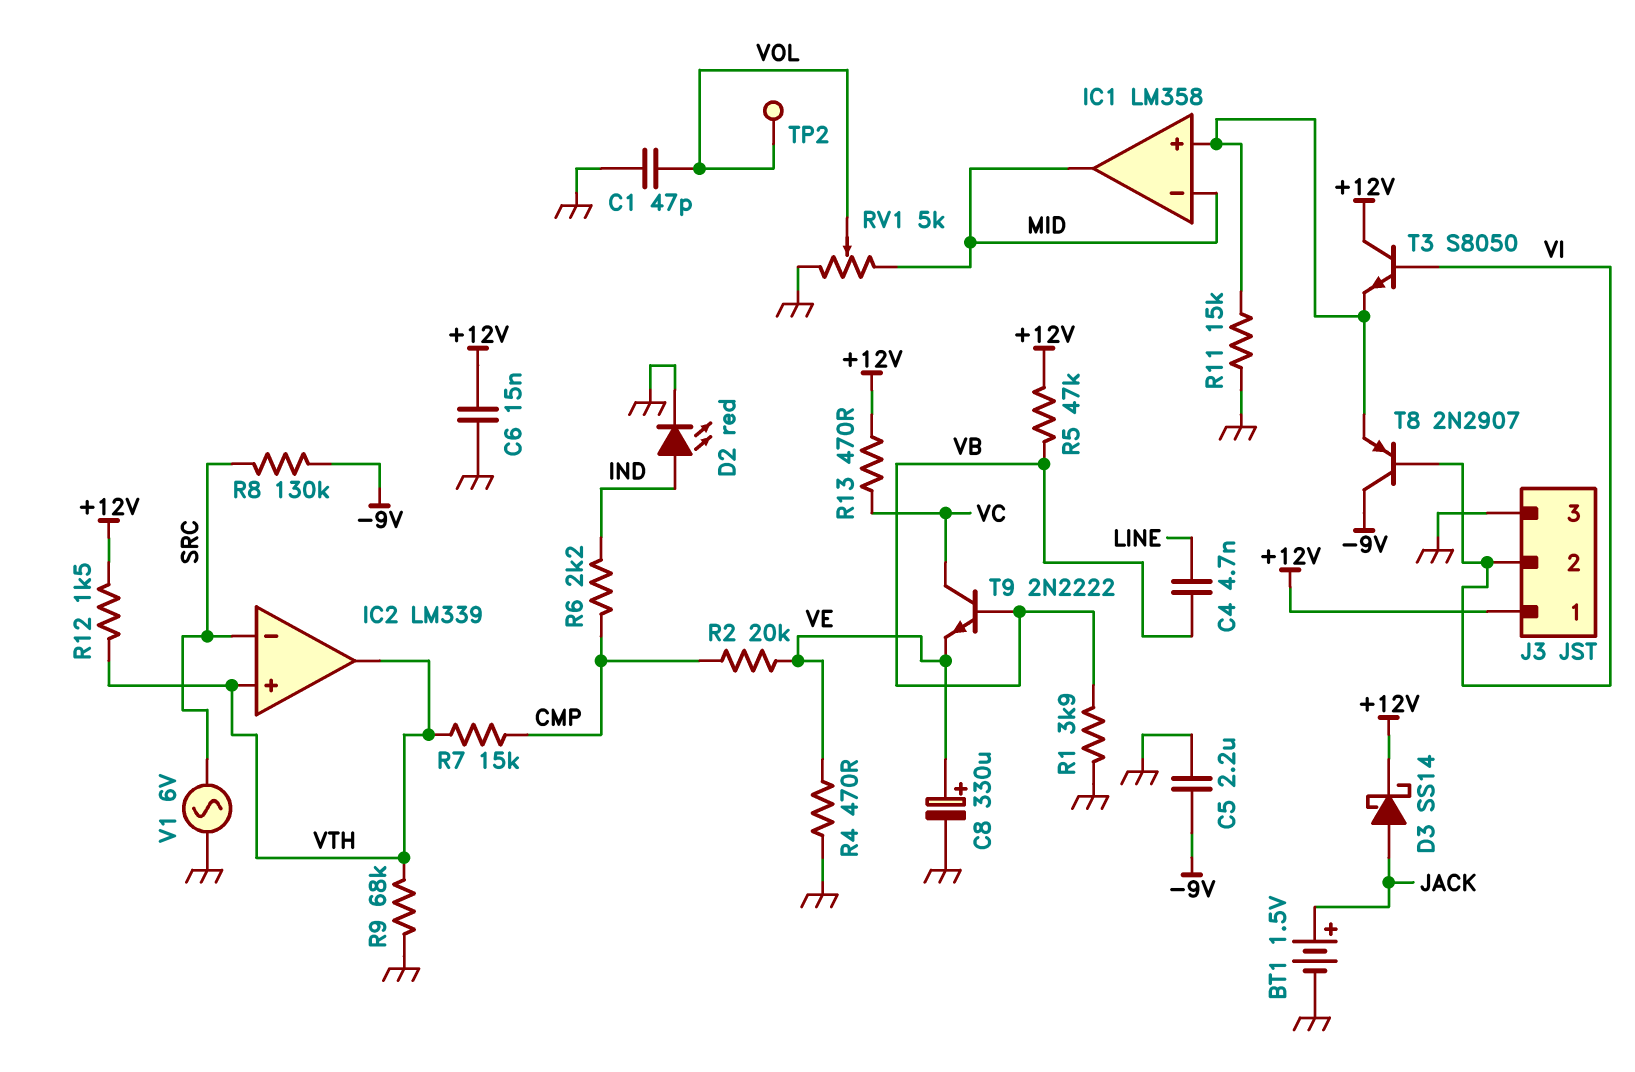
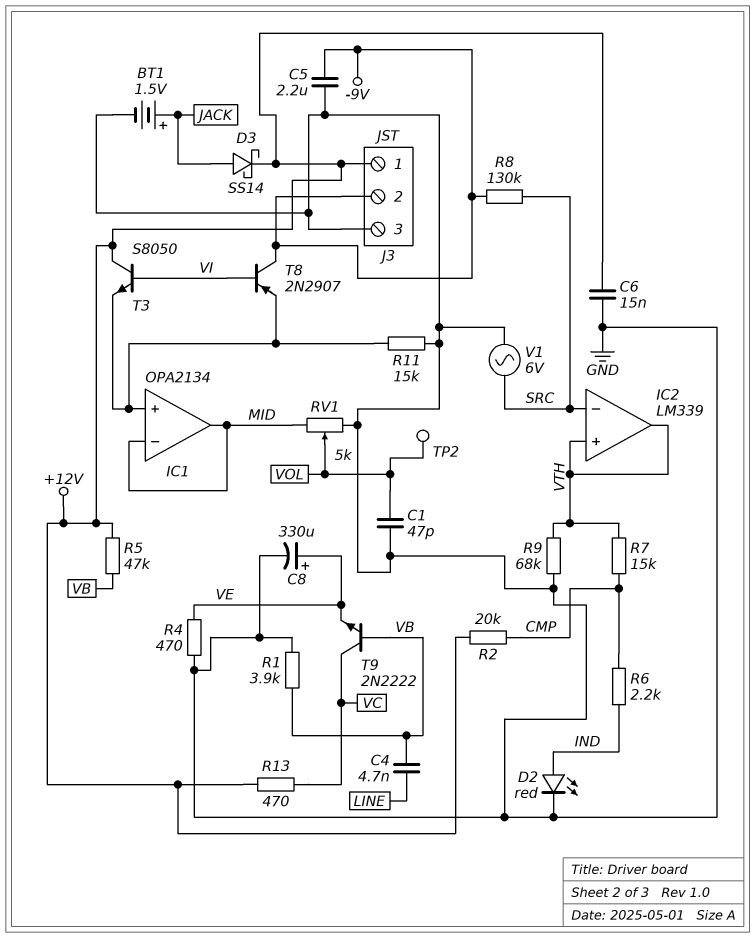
IC1: LM358 -> OPA2134
J3 pin 2: VI -> -9V
R2: 20k (CMP, VE) -> 20k (+12V, CMP)
R12: 1.5k (+12V, VTH) -> none

